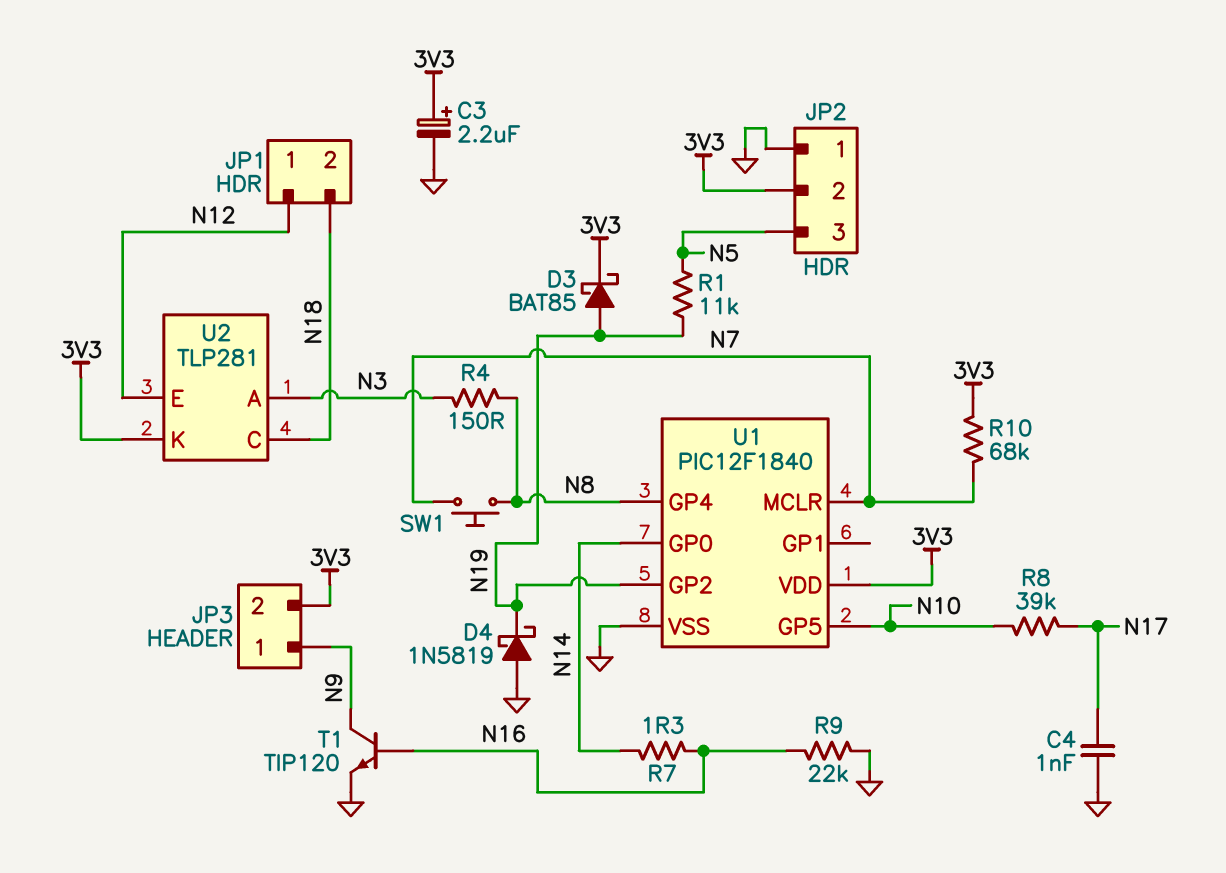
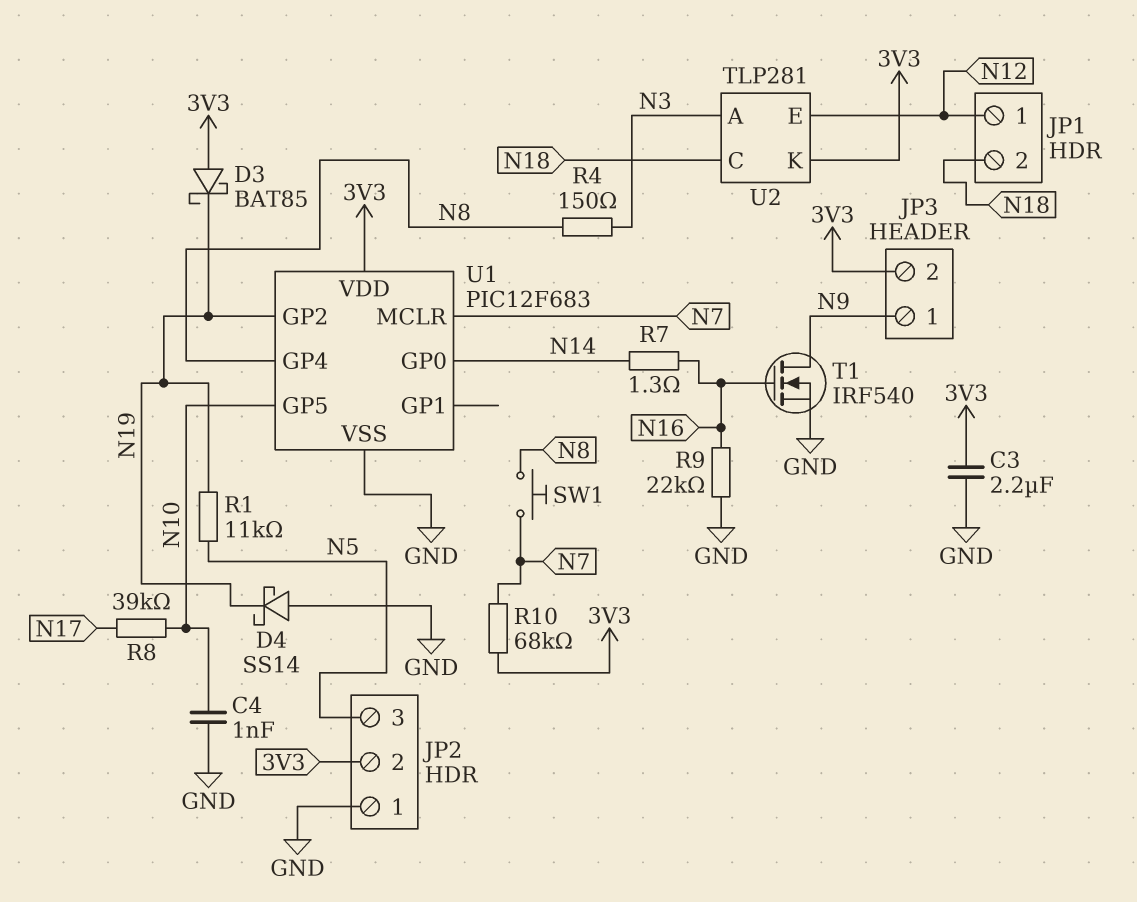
C3: 2.2uF (plus 3V3, minus GND) -> 2.2uF (3V3, GND)
C4: 1nF (GND, N17) -> 1nF (GND, N10)
D3: schottky BAT85 (A N19, K 3V3) -> schottky BAT85 (A 3V3, K N19)
D4: schottky 1N5819 (A GND, K N19) -> schottky SS14 (A GND, K N19)
T1: NPN TIP120 (B N16, C N9, E GND) -> NMOS IRF540 (G N16, D N9, S GND)
U1: PIC12F1840 -> PIC12F683

